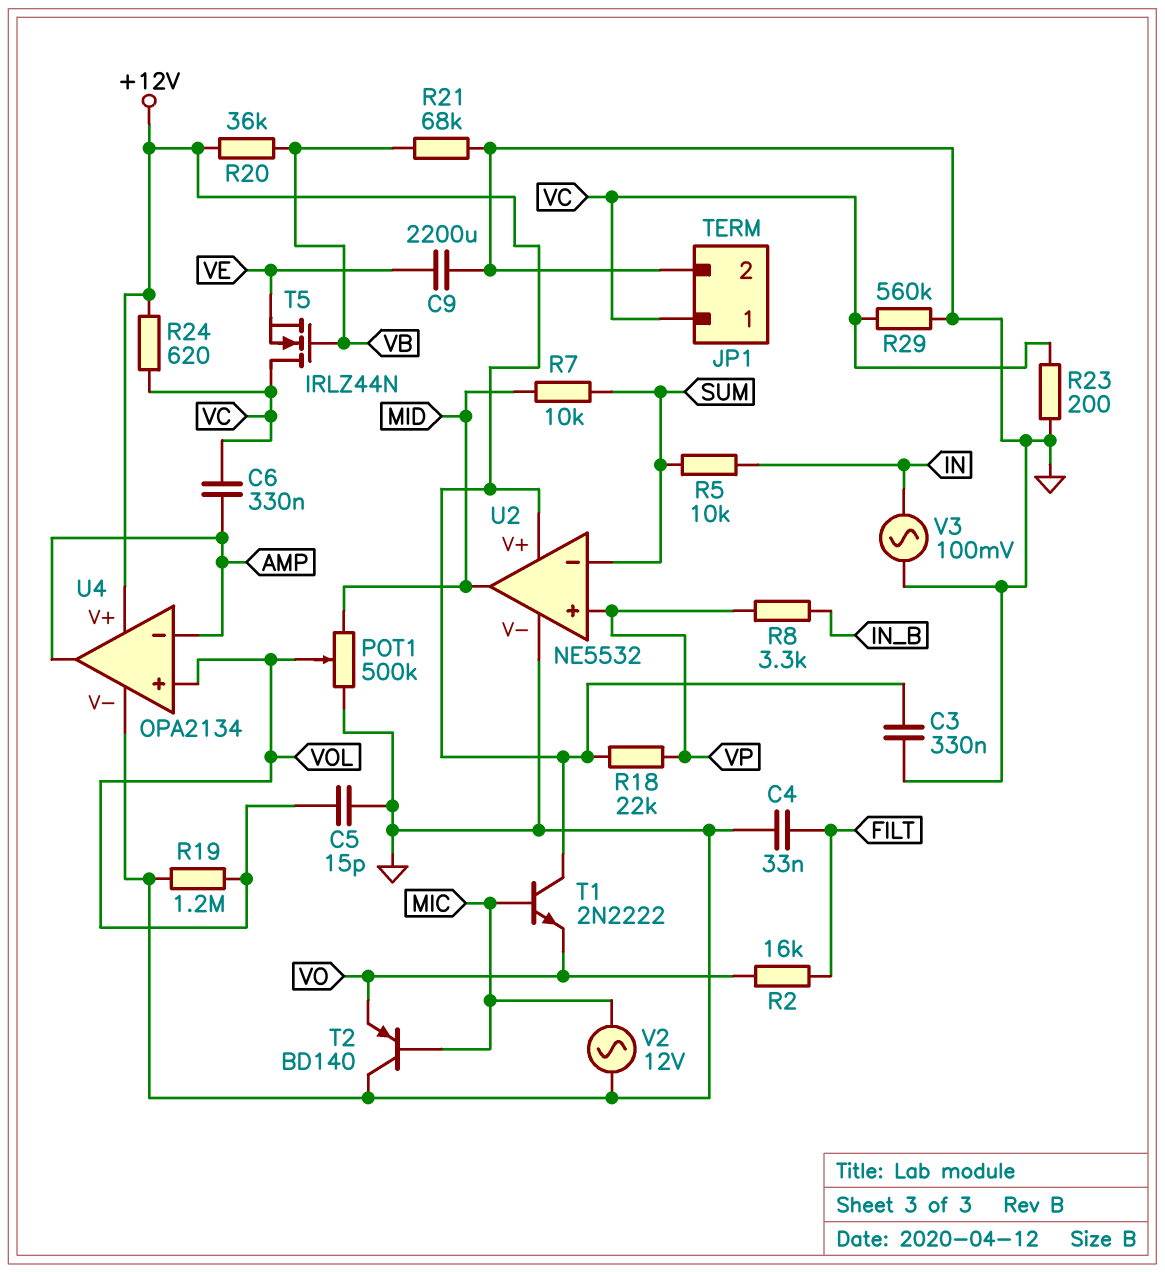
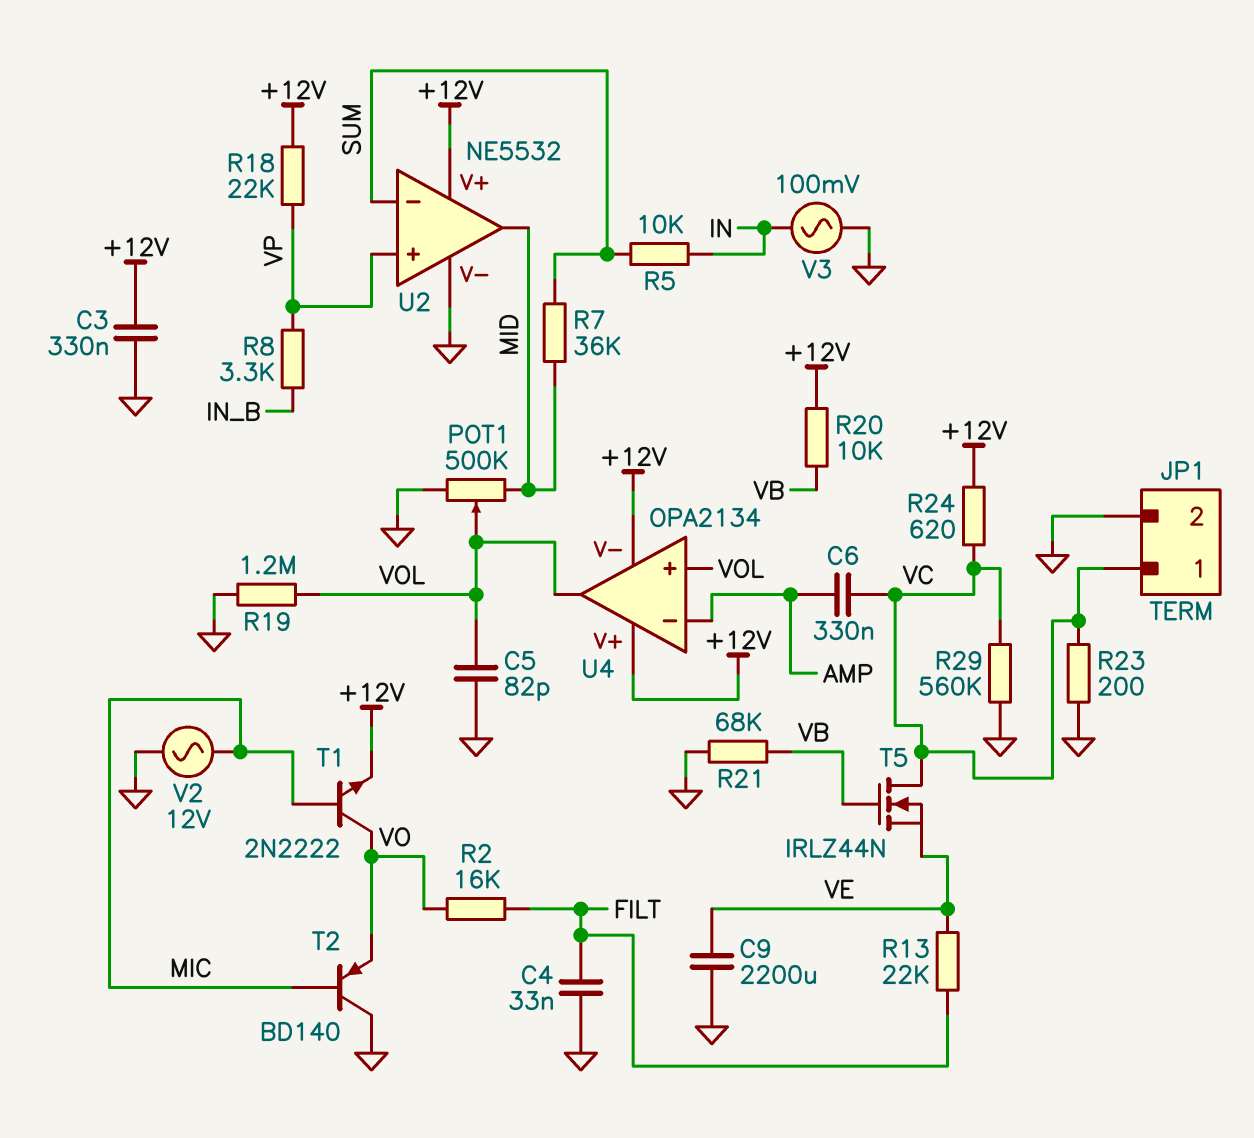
C5: 15pF (GND, VOL) -> 82pF (GND, VOL)
R7: 10k (MID, SUM) -> 36k (MID, SUM)
R13: none -> 22k (FILT, VE)
R20: 36k (+12V, VB) -> 10k (+12V, VB)
T1: NPN 2N2222 (B MIC, C +12V, E VO) -> NPN 2N2222 (B MIC, C VO, E +12V)
U4 pin V-: GND -> +12V
U4 pin out: AMP -> VOL

